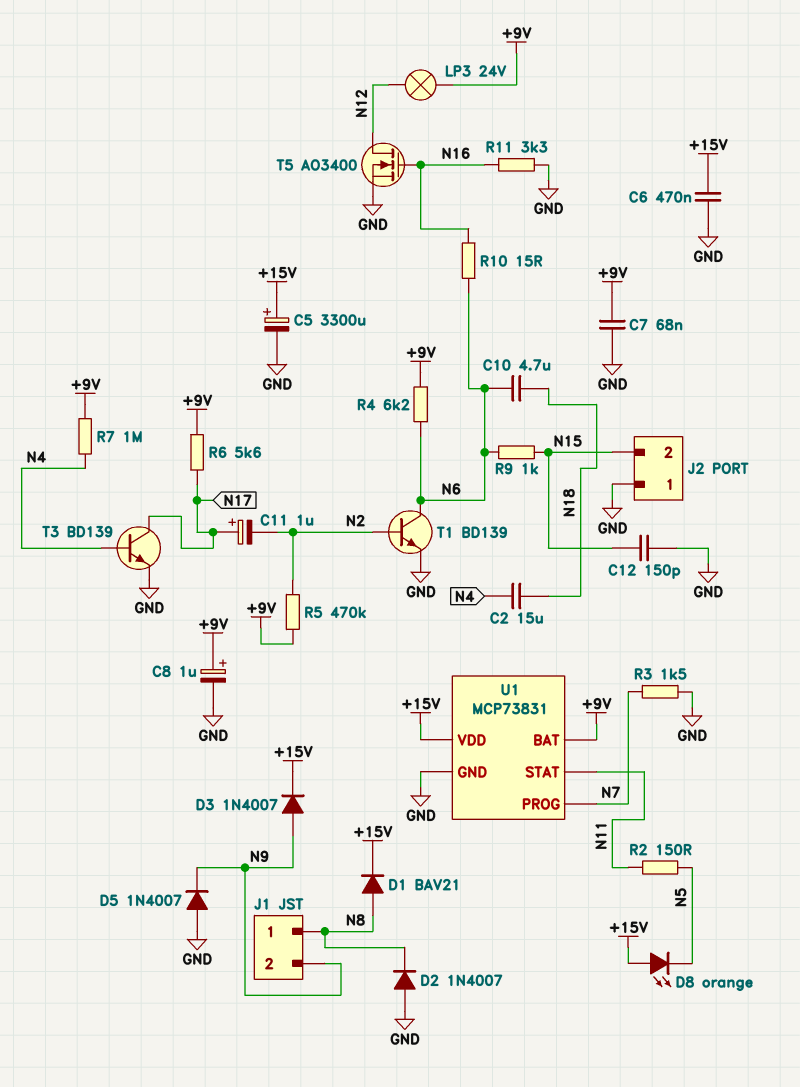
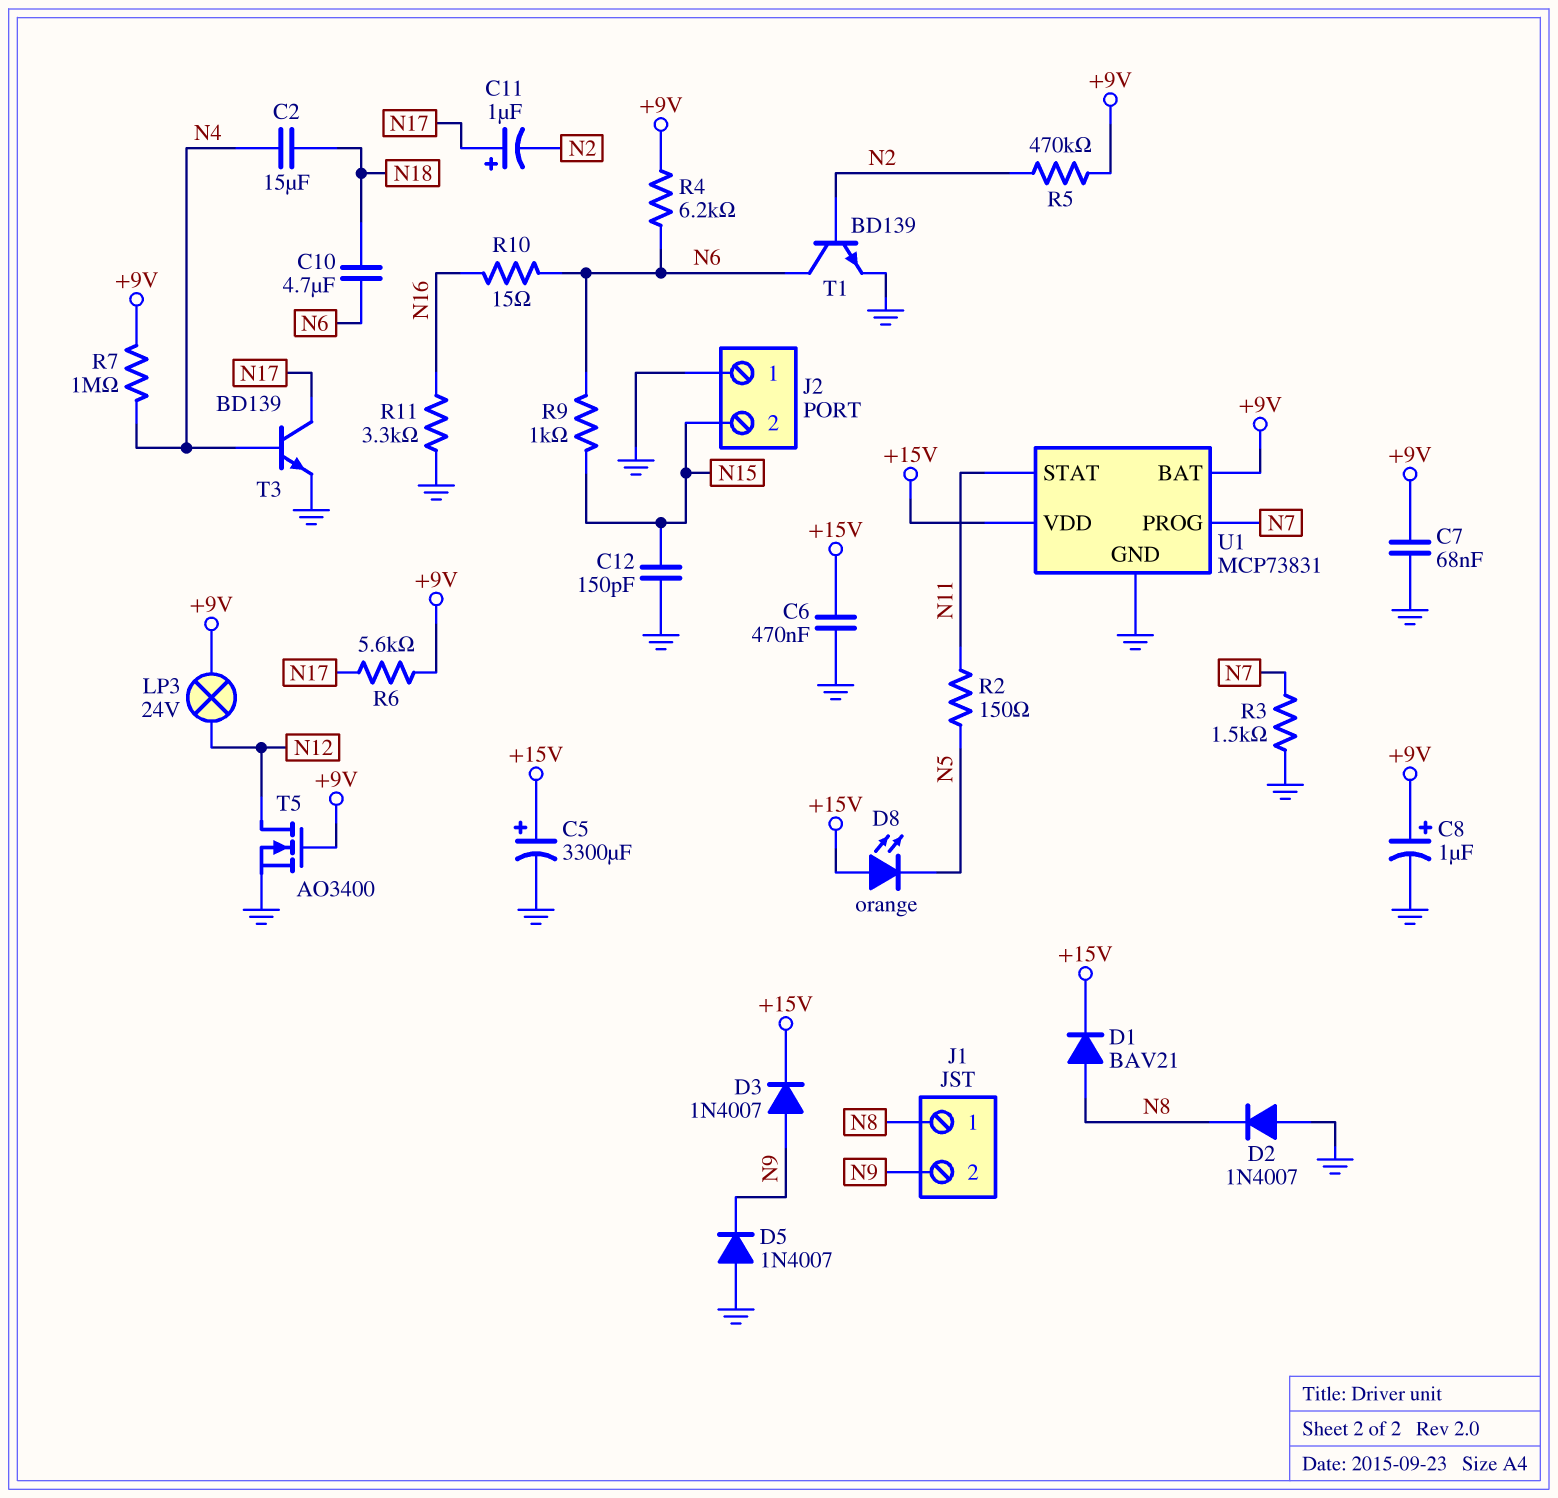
T5: NMOS AO3400 (G N16, D N12, S GND) -> NMOS AO3400 (G +9V, D N12, S GND)

